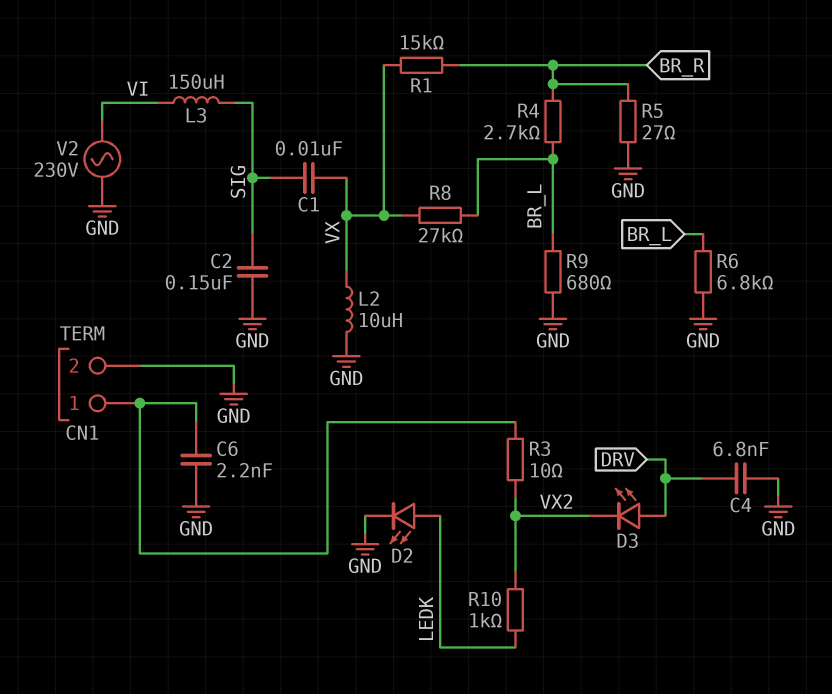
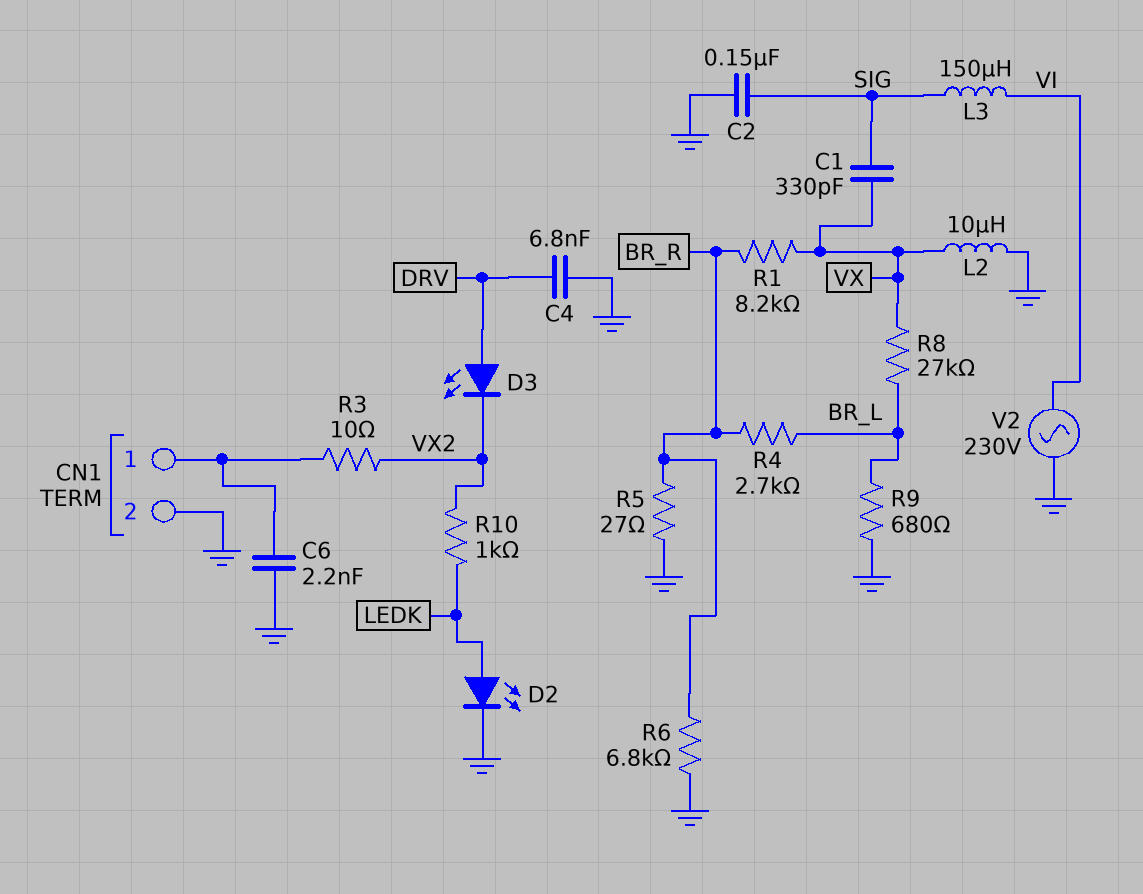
C1: 10nF (SIG, VX) -> 330pF (SIG, VX)
R1: 15k (BR_R, VX) -> 8.2k (BR_R, VX)
R6: 6.8k (BR_L, GND) -> 6.8k (BR_R, GND)

